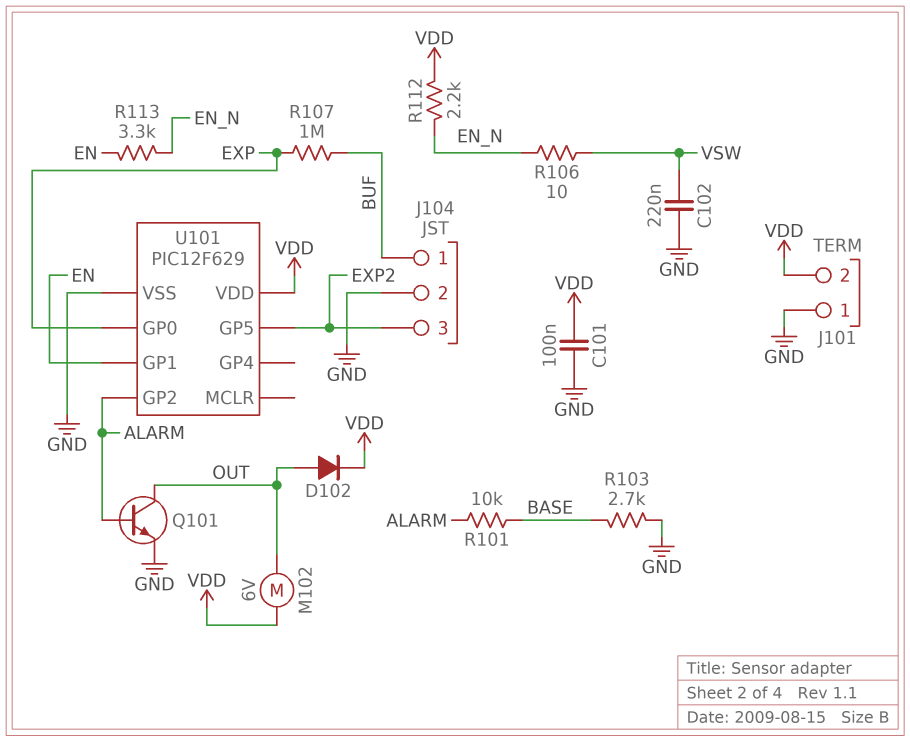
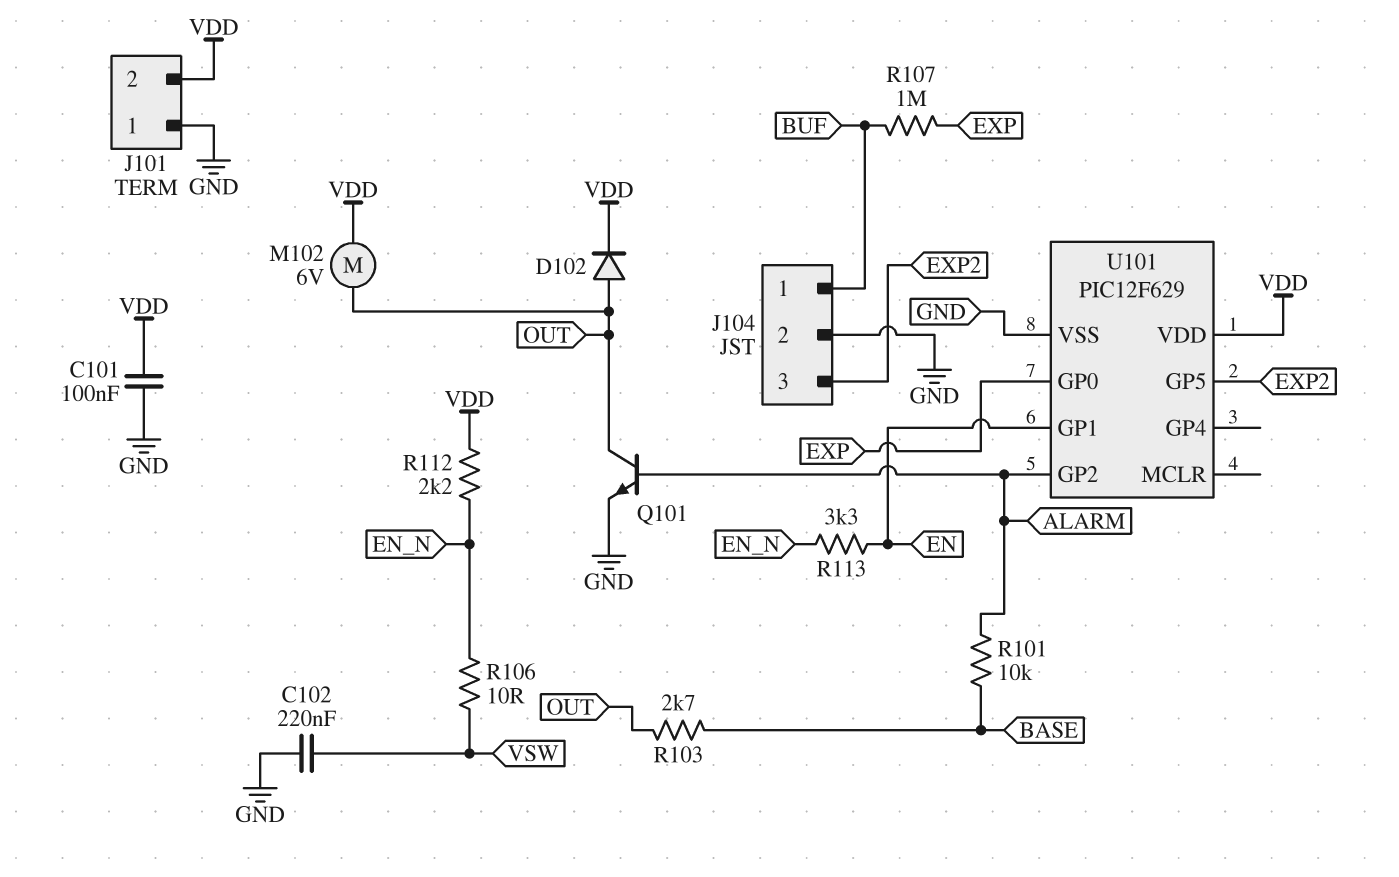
R103: 2.7k (BASE, GND) -> 2.7k (BASE, OUT)

